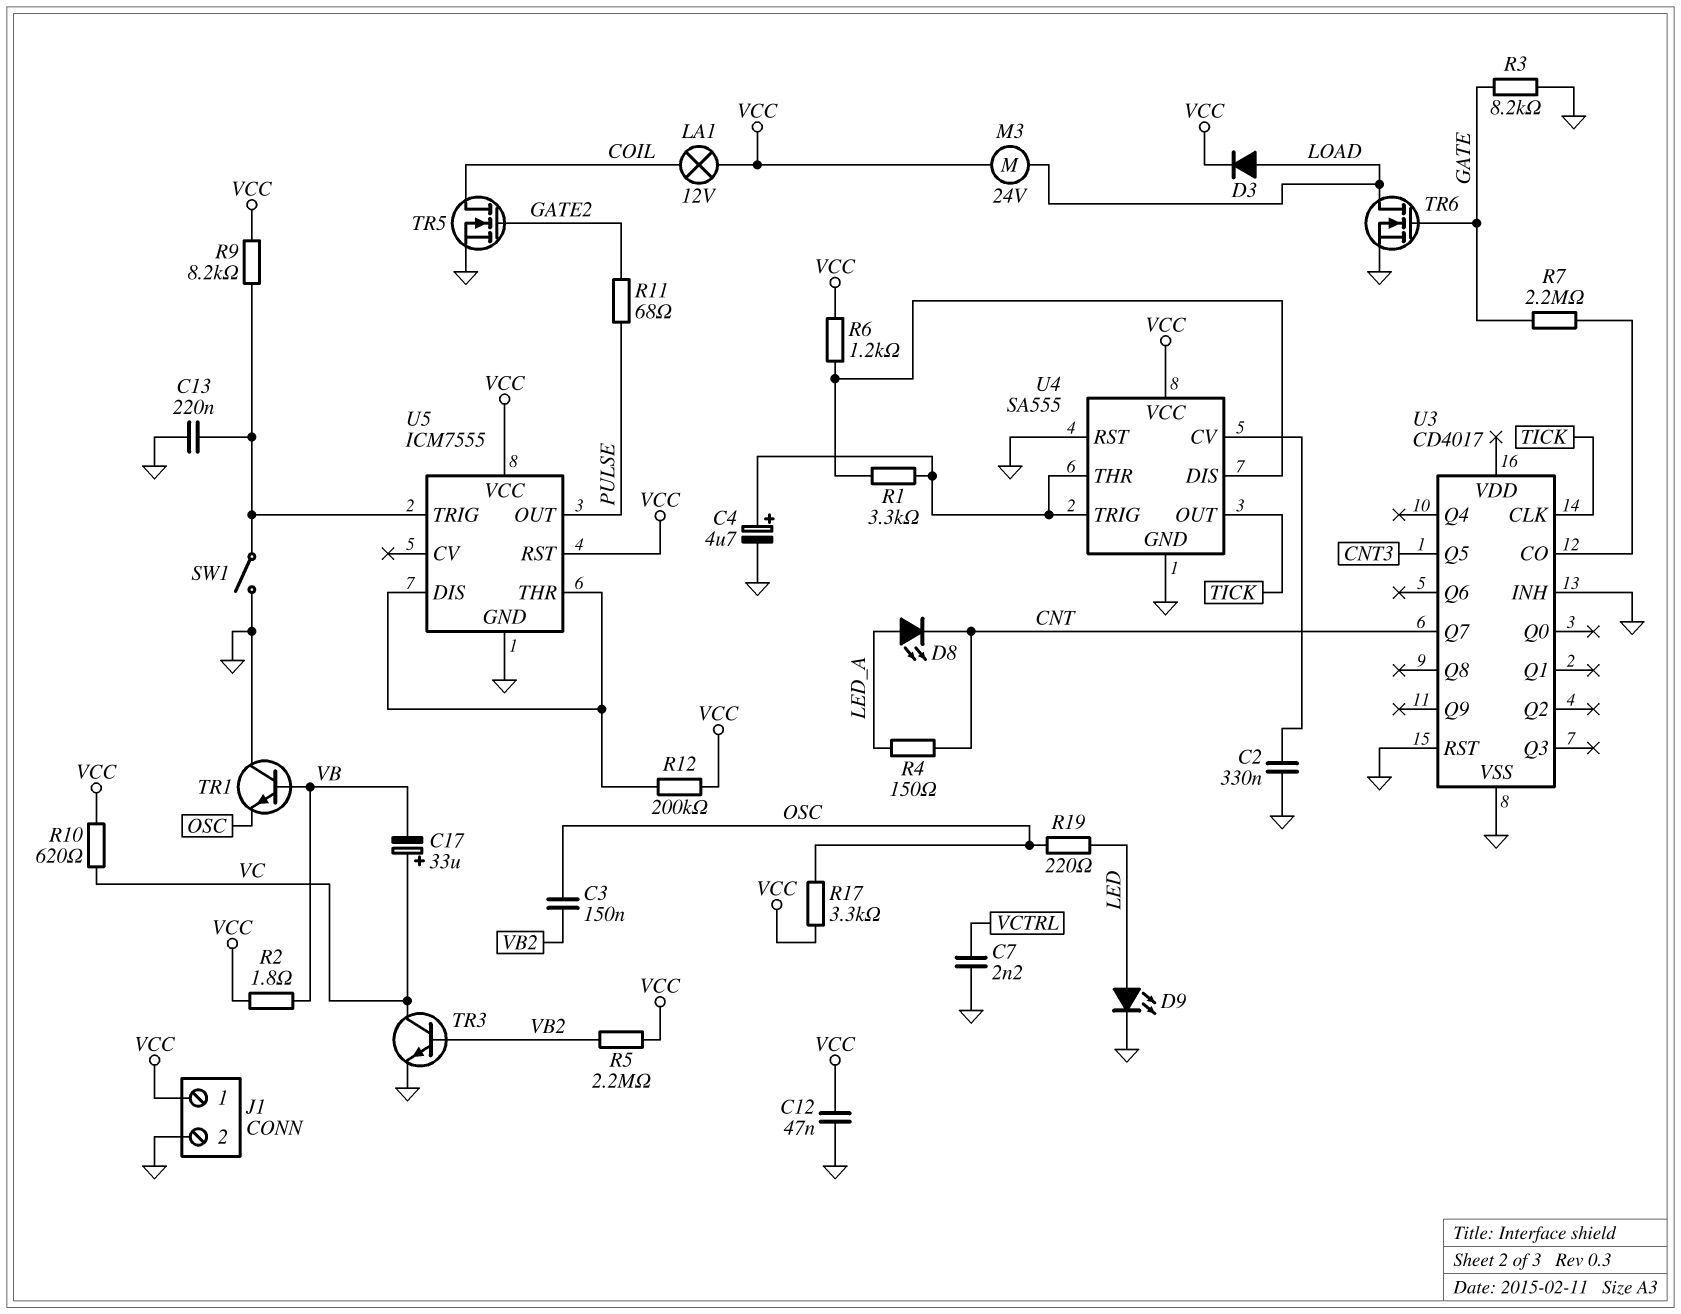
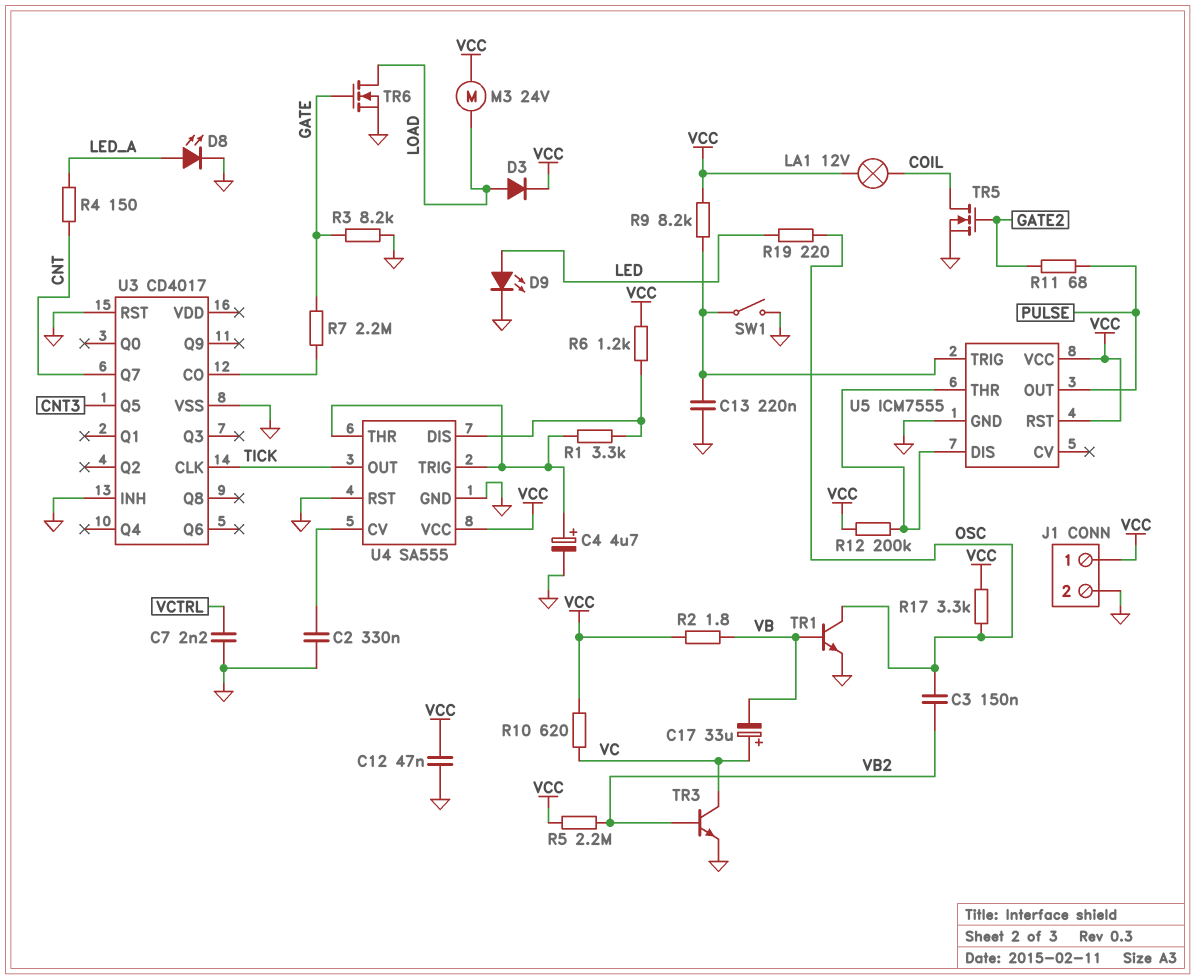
D8: LED (A LED_A, K CNT) -> LED (A LED_A, K GND)
TR1: NPN (B VB, C GND, E OSC) -> NPN (B VB, C OSC, E GND)

